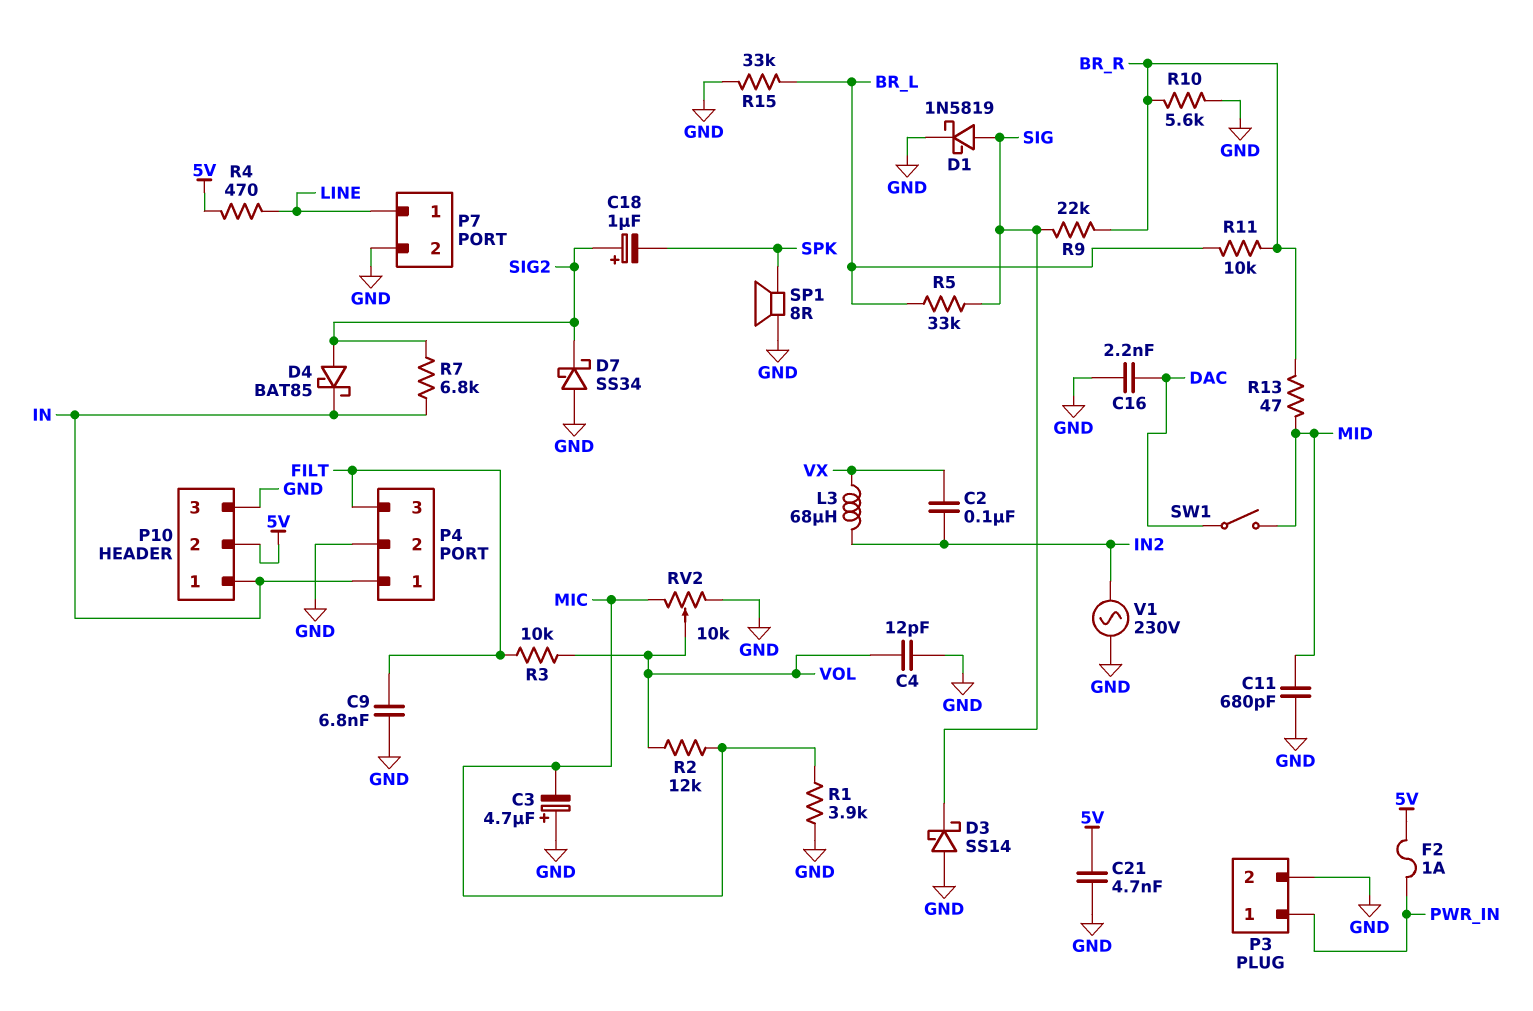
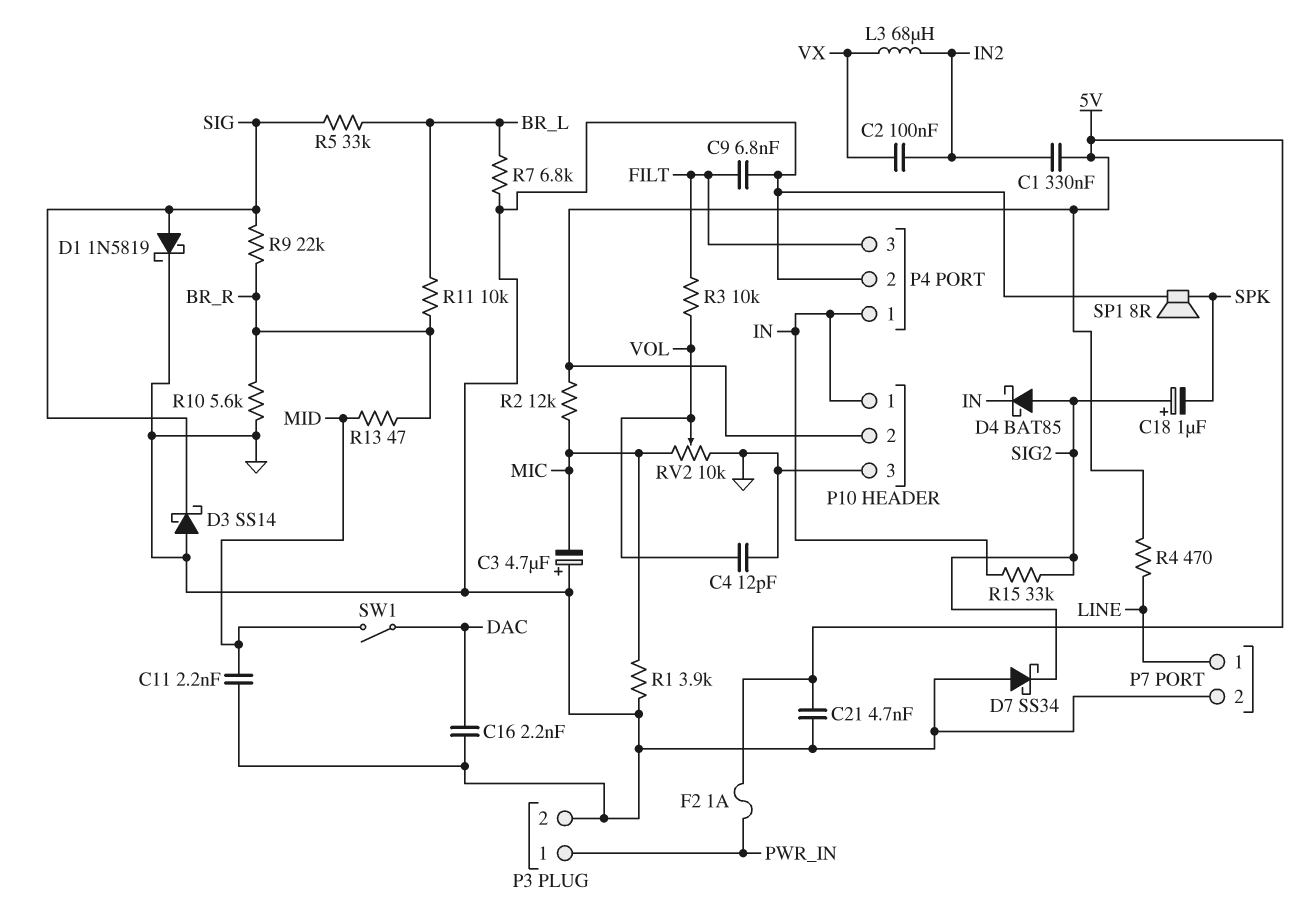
C1: none -> 330nF (5V, IN2)
C11: 680pF (GND, MID) -> 2.2nF (GND, MID)
R2: 12k (MIC, VOL) -> 12k (5V, MIC)
R7: 6.8k (IN, SIG2) -> 6.8k (BR_L, GND)
R15: 33k (BR_L, GND) -> 33k (IN, SIG2)
V1: AC 230V (GND, IN2) -> none

